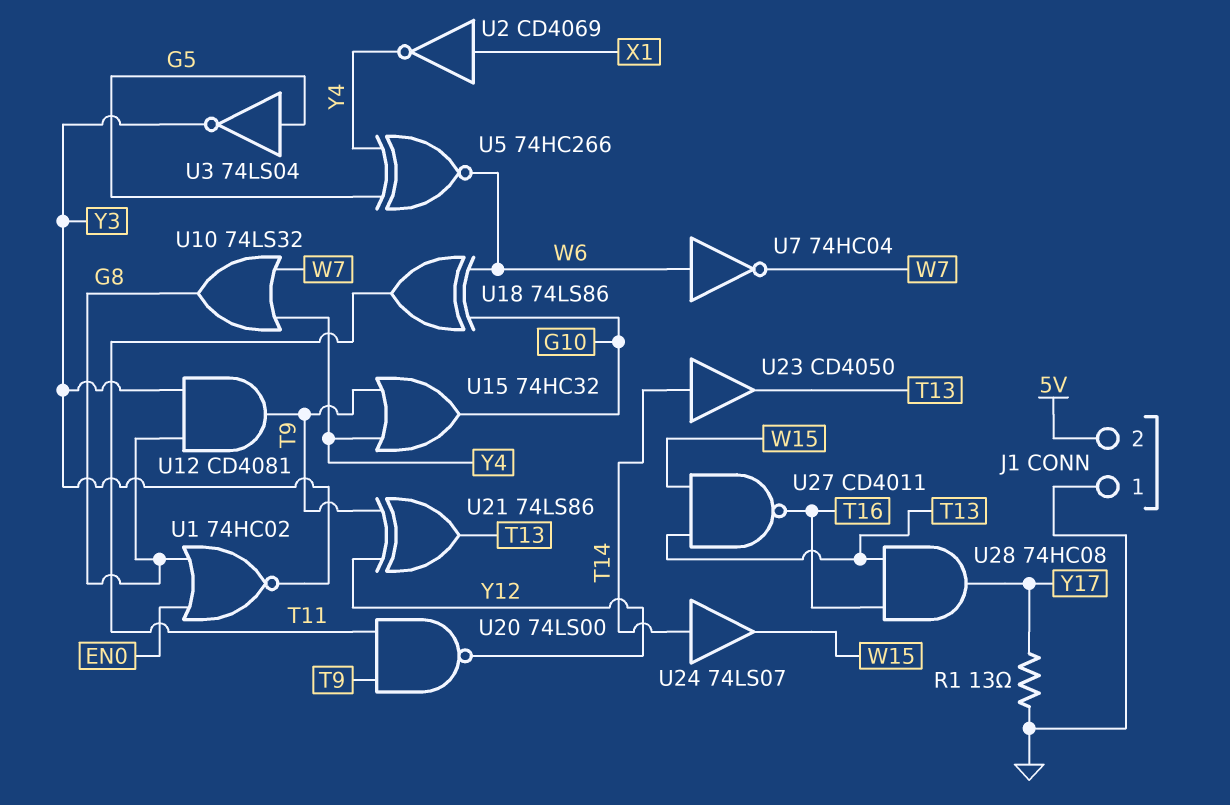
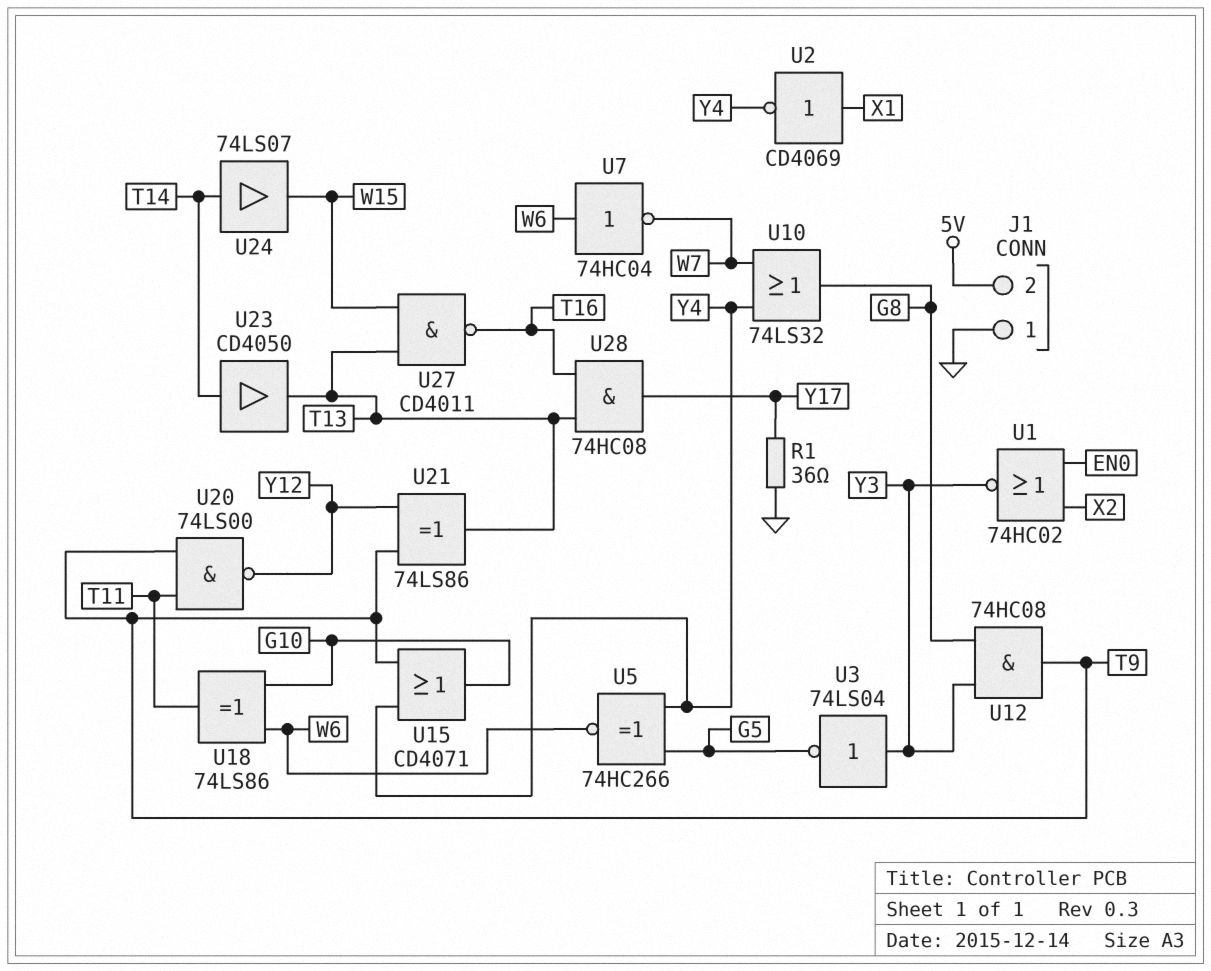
R1: 13 (GND, Y17) -> 36 (GND, Y17)
U1: NOR 74HC02 (in EN0, in G8, out Y3) -> NOR 74HC02 (in EN0, in X2, out Y3)
U3: NOT 74LS04 (in G5, out Y3) -> NOT 74LS04 (in Y3, out G5)
U12: AND CD4081 (in G8, in Y3, out T9) -> AND 74HC08 (in G8, in Y3, out T9)
U15: OR 74HC32 (in T9, in Y4, out G10) -> OR CD4071 (in T9, in Y4, out G10)

